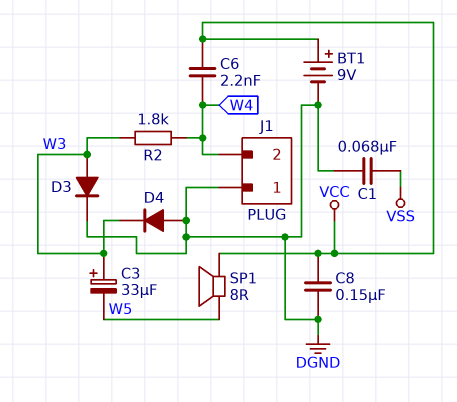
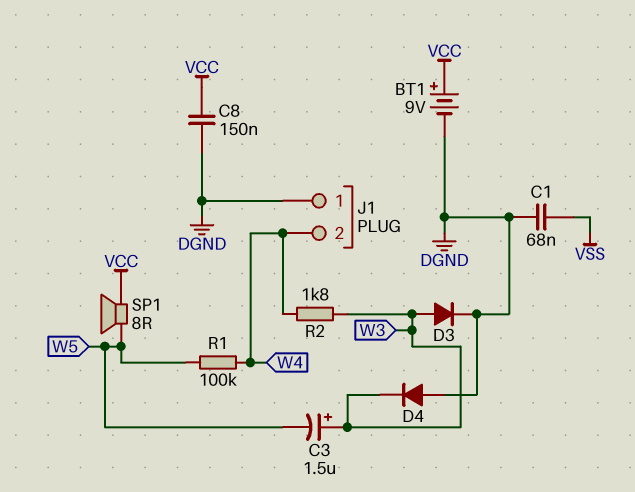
C3: 33uF (plus W3, minus W5) -> 1.5uF (plus W3, minus W5)
C6: 2.2nF (VCC, W4) -> none
R1: none -> 100k (W4, W5)

